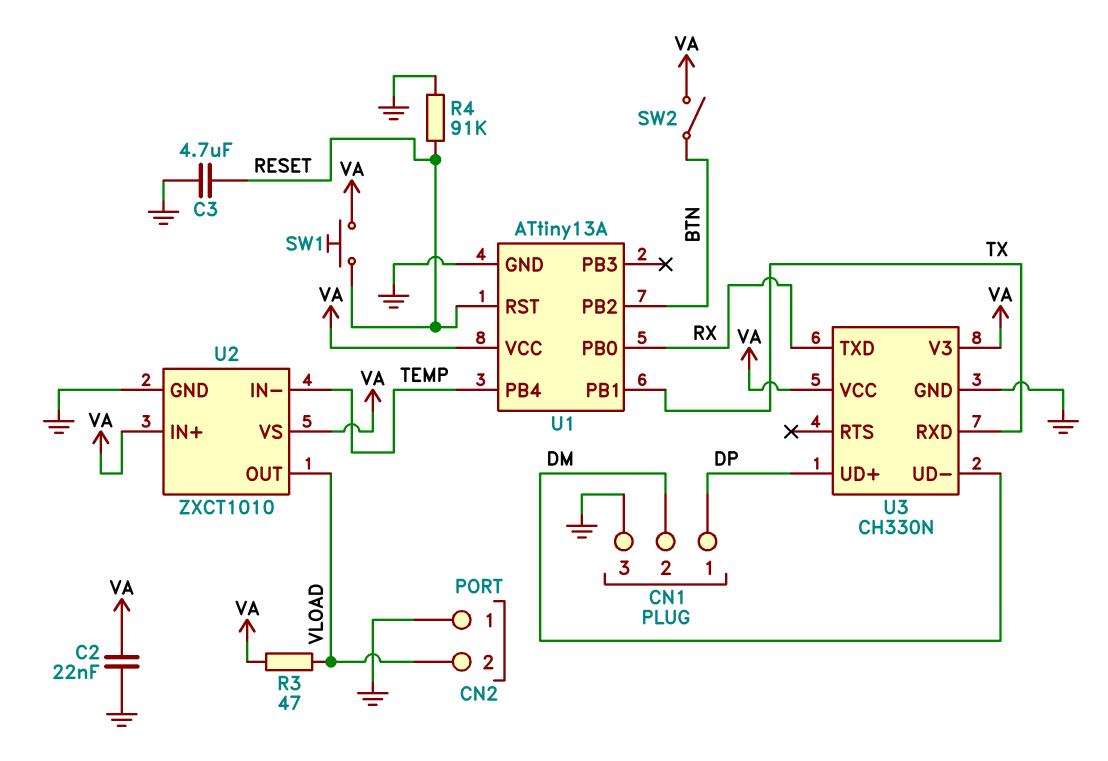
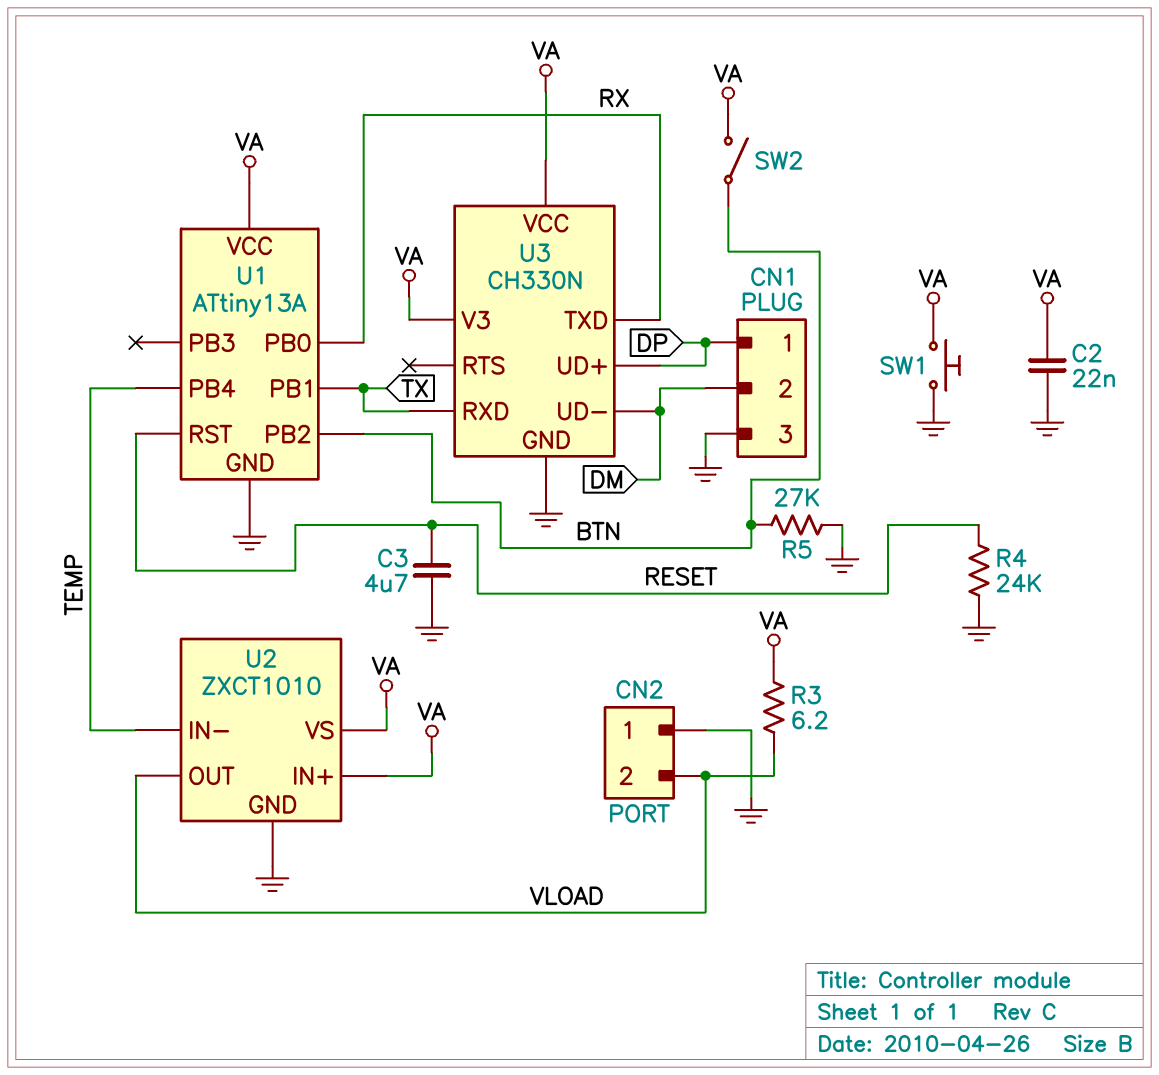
R3: 47 (VA, VLOAD) -> 6.2 (VA, VLOAD)
R4: 91k (GND, RESET) -> 24k (GND, RESET)
R5: none -> 27k (BTN, GND)
SW1: button (RESET, VA) -> button (GND, VA)

